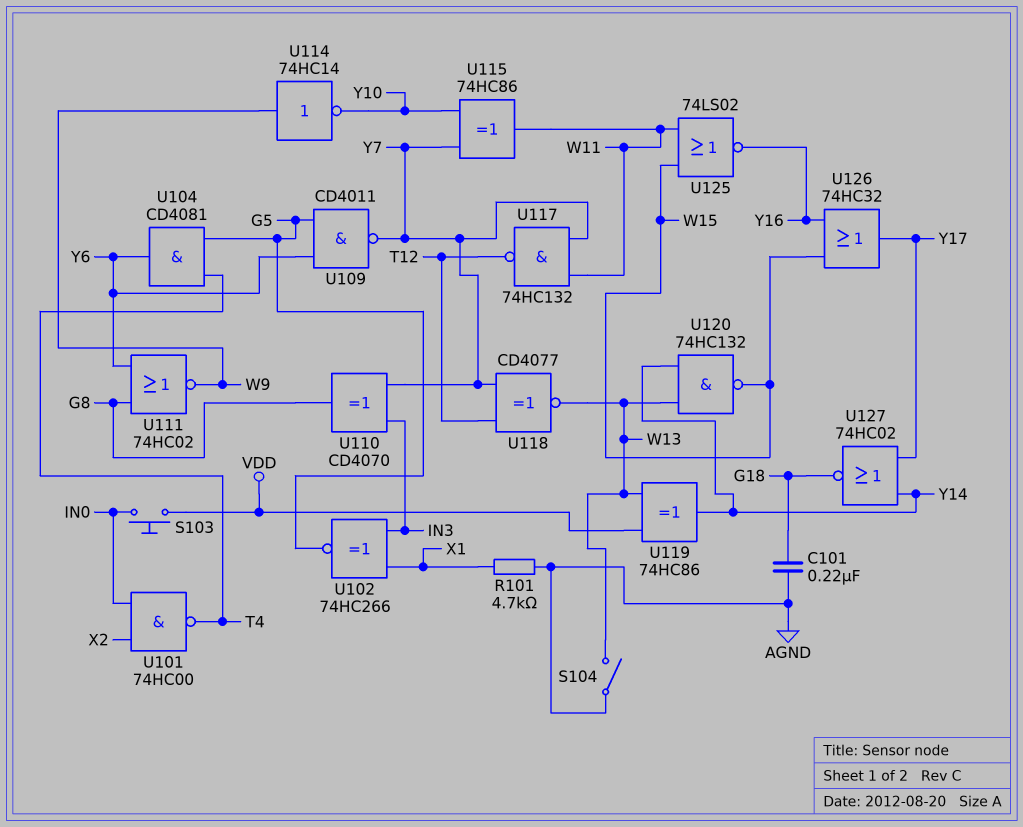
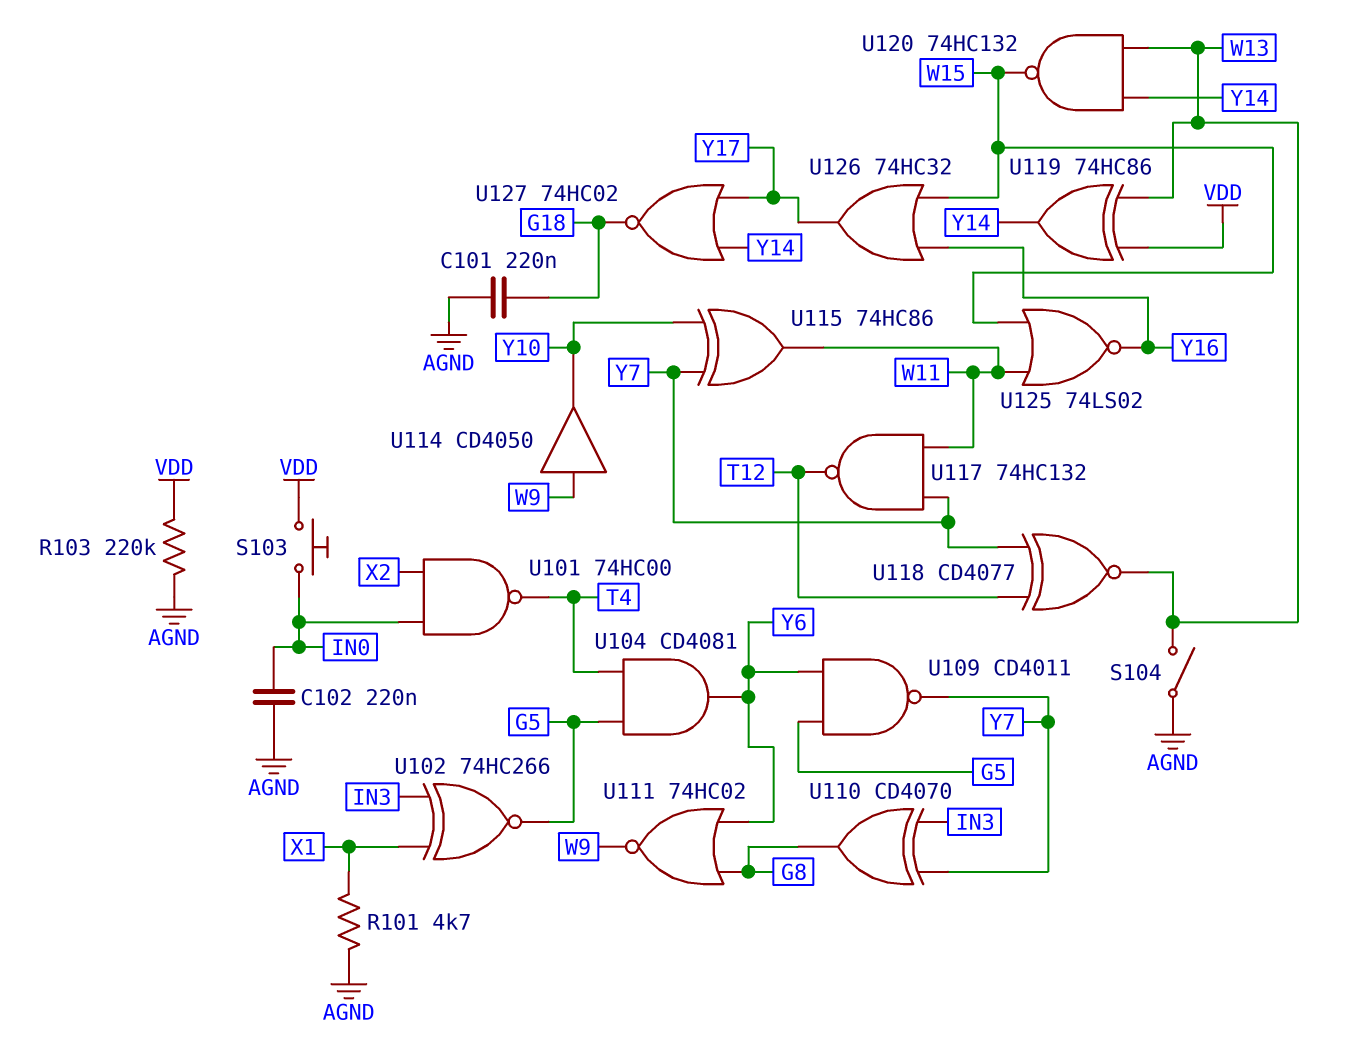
C102: none -> 220nF (AGND, IN0)
R103: none -> 220k (AGND, VDD)
U114: NOT 74HC14 (in W9, out Y10) -> buffer CD4050 (in W9, out Y10)

